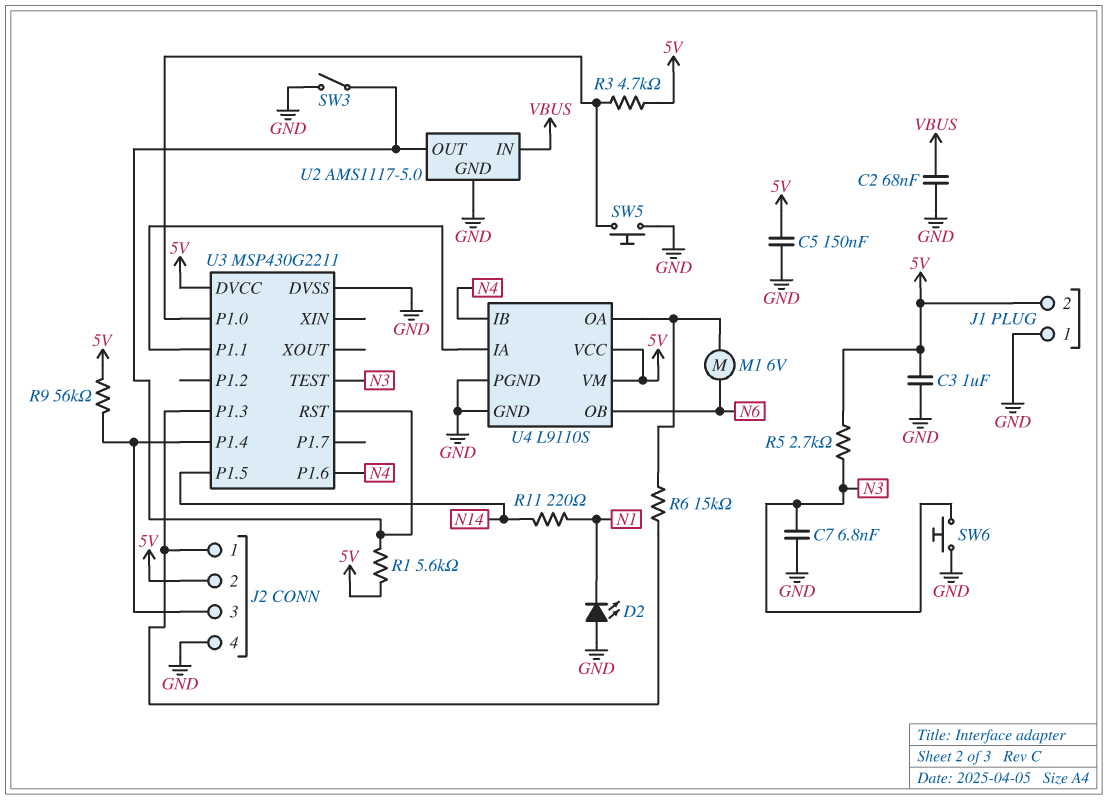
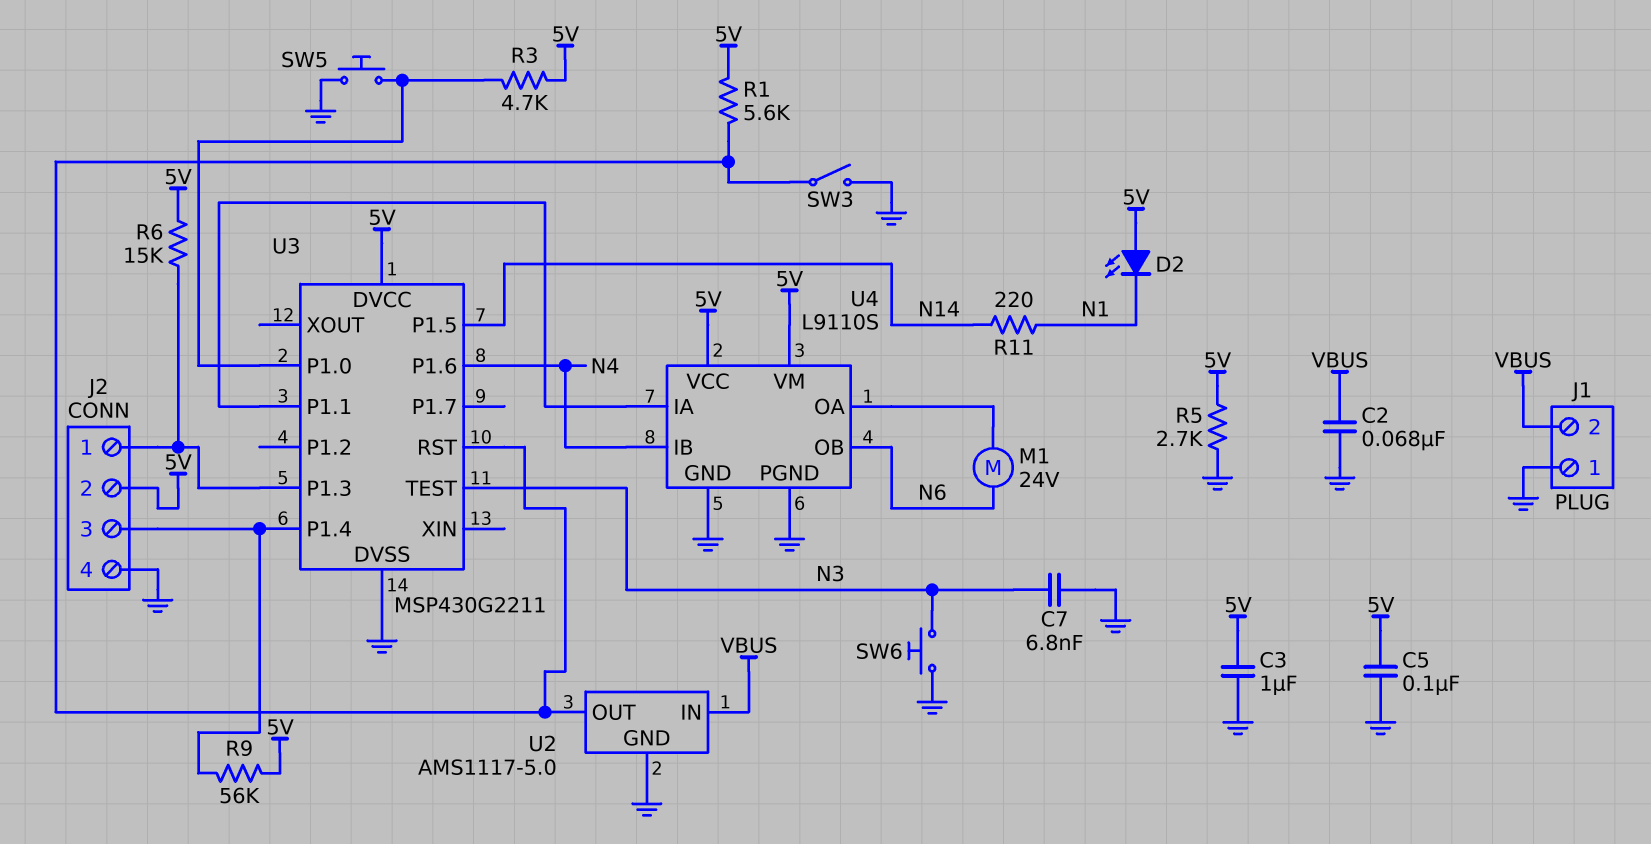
C5: 150nF (5V, GND) -> 100nF (5V, GND)
D2: LED (A GND, K N1) -> LED (A 5V, K N1)
J1 pin 2: 5V -> VBUS
M1: motor 6V (N6, U4/OA) -> motor 24V (N6, U4/OA)
R5: 2.7k (5V, N3) -> 2.7k (5V, GND)
R6: 15k (J2/1, U4/OA) -> 15k (5V, J2/1)

